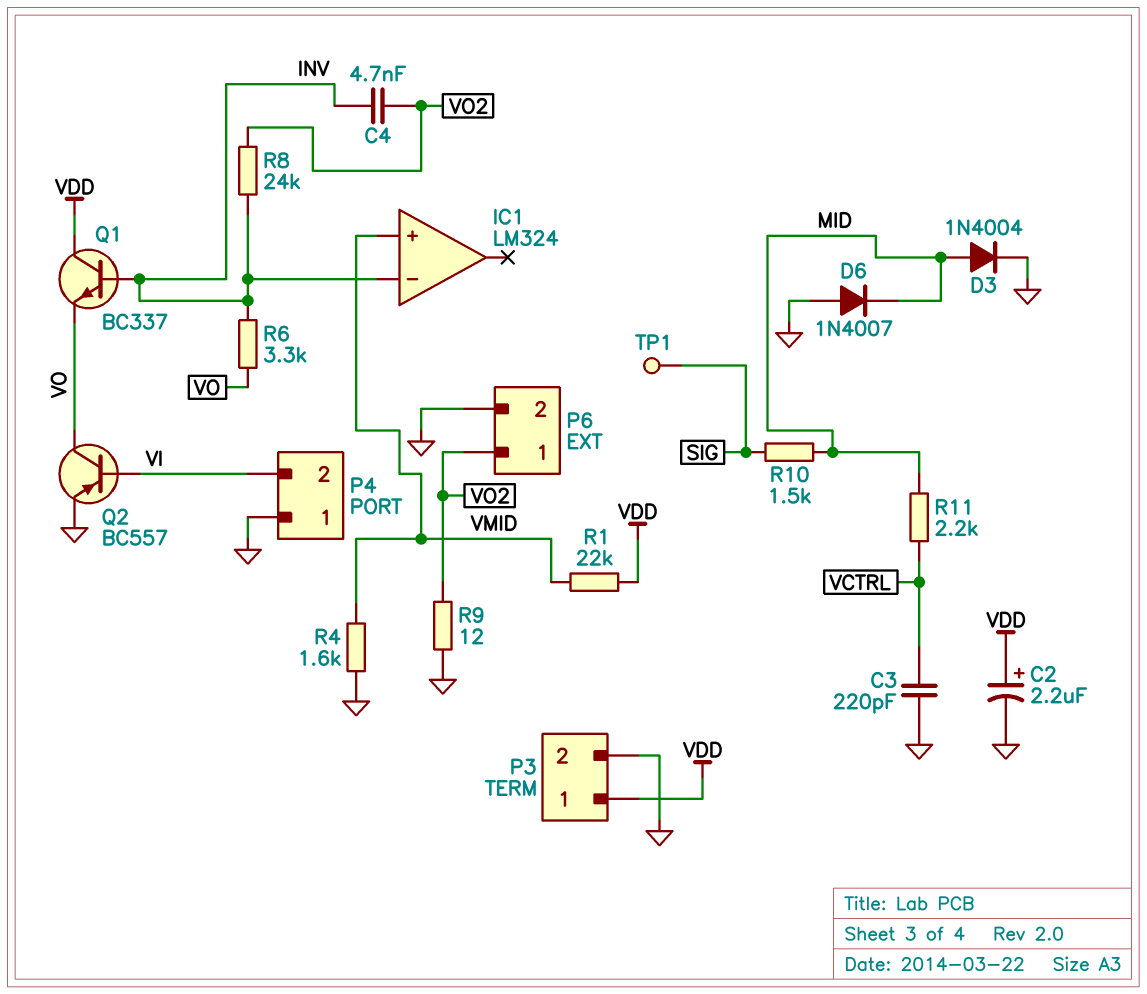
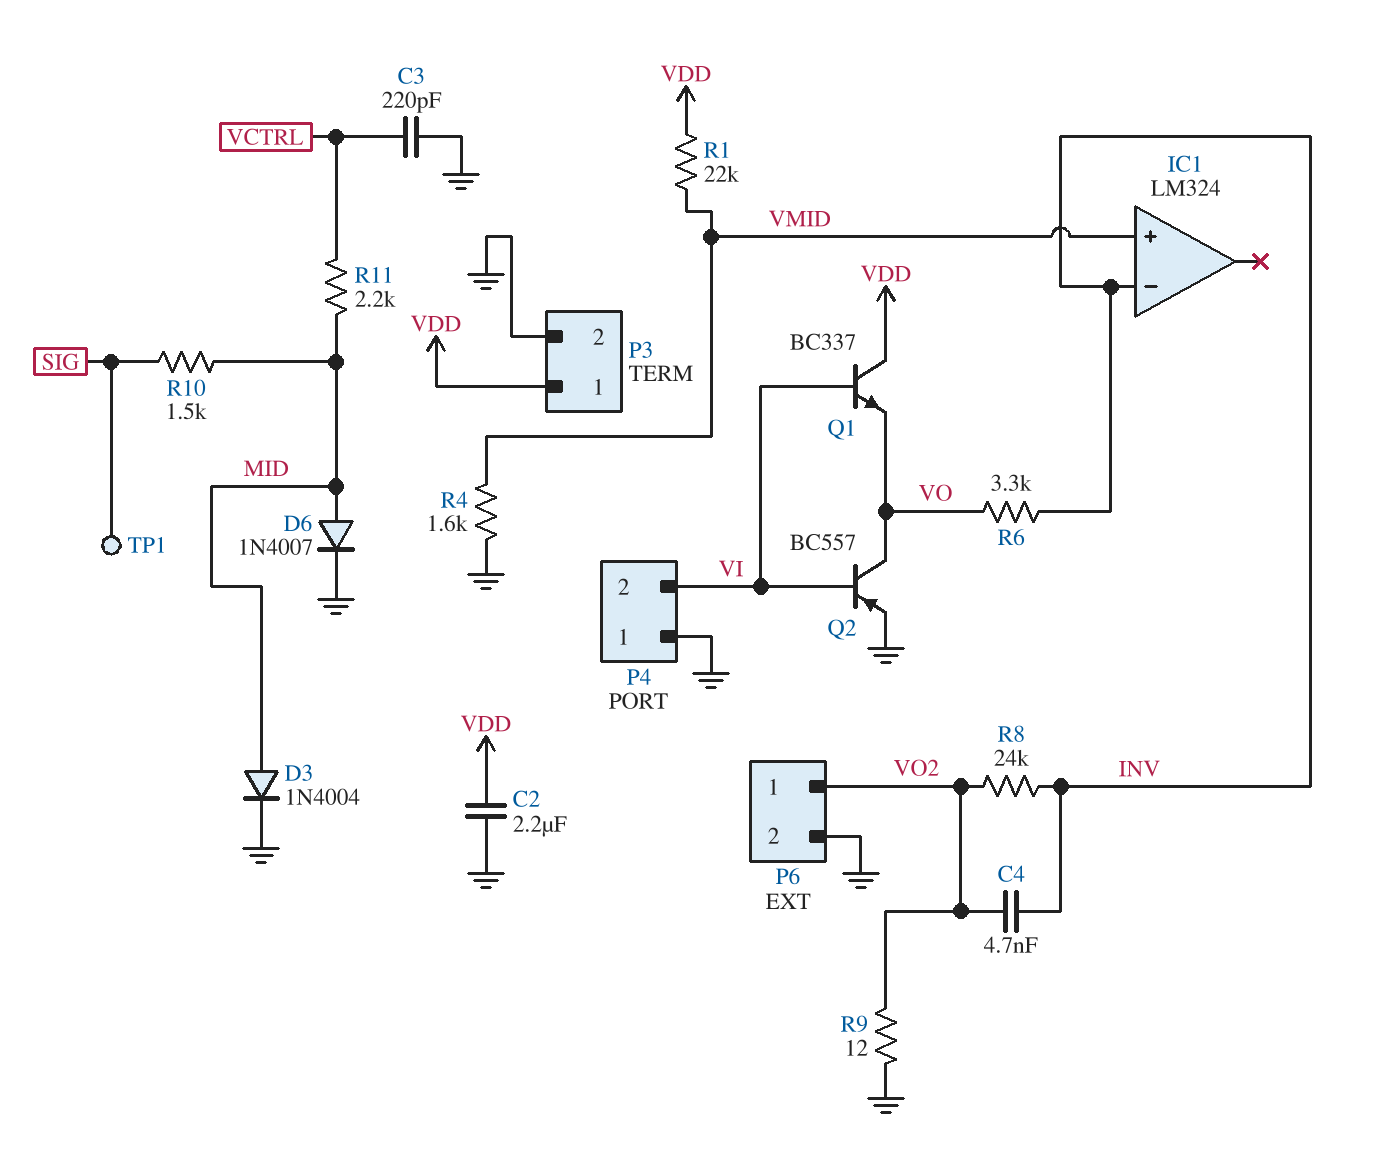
C2: 2.2uF (plus VDD, minus GND) -> 2.2uF (GND, VDD)
D6: diode 1N4007 (A GND, K MID) -> diode 1N4007 (A MID, K GND)
Q1: NPN BC337 (B INV, C VDD, E VO) -> NPN BC337 (B VI, C VDD, E VO)

